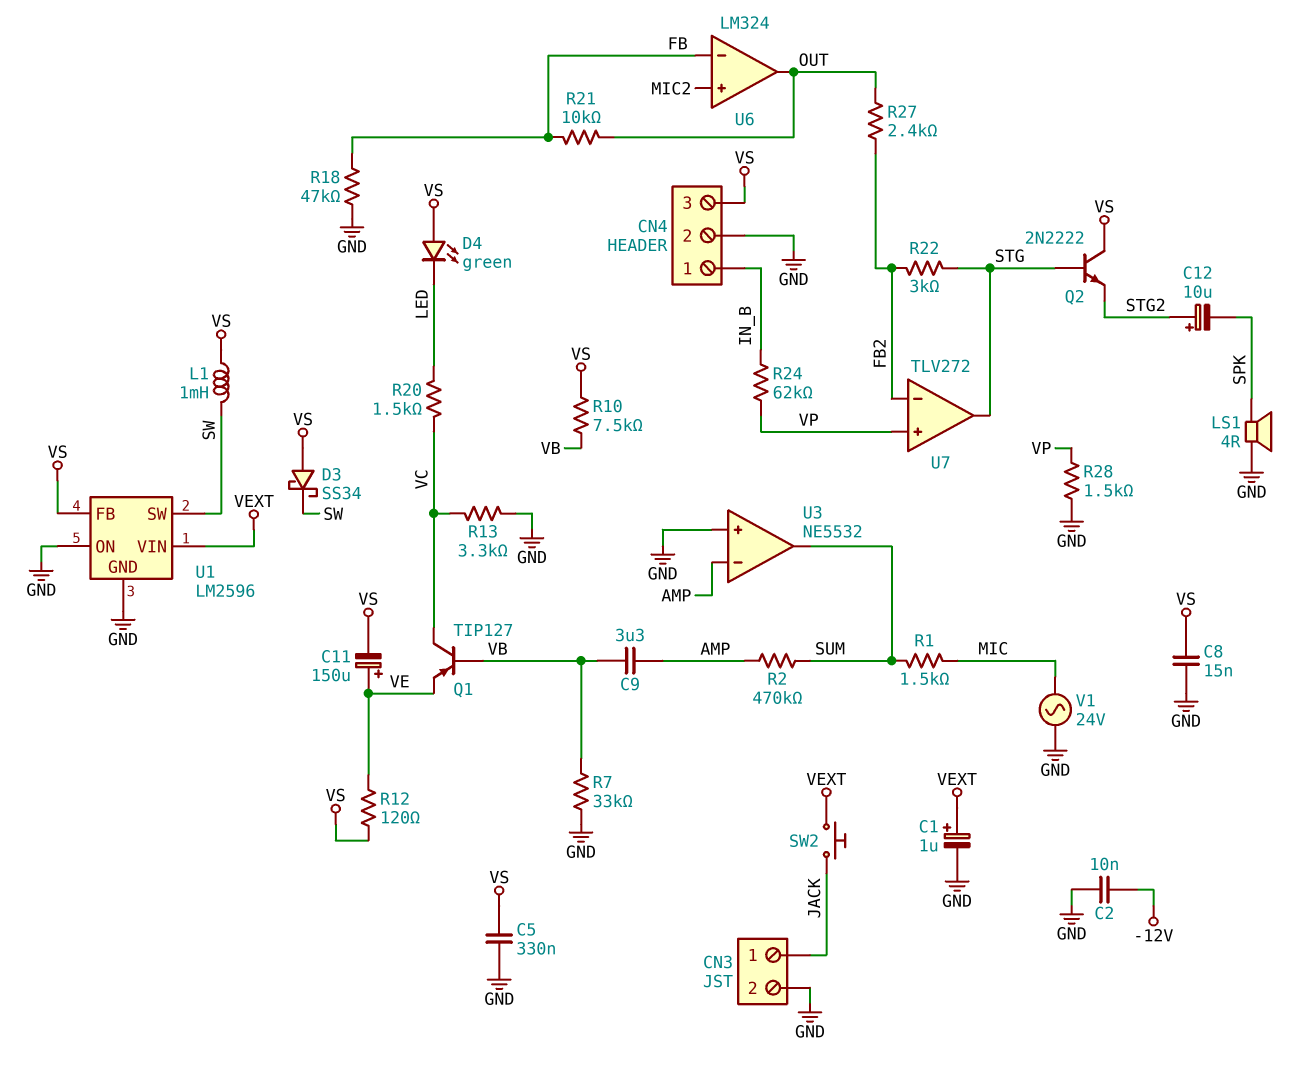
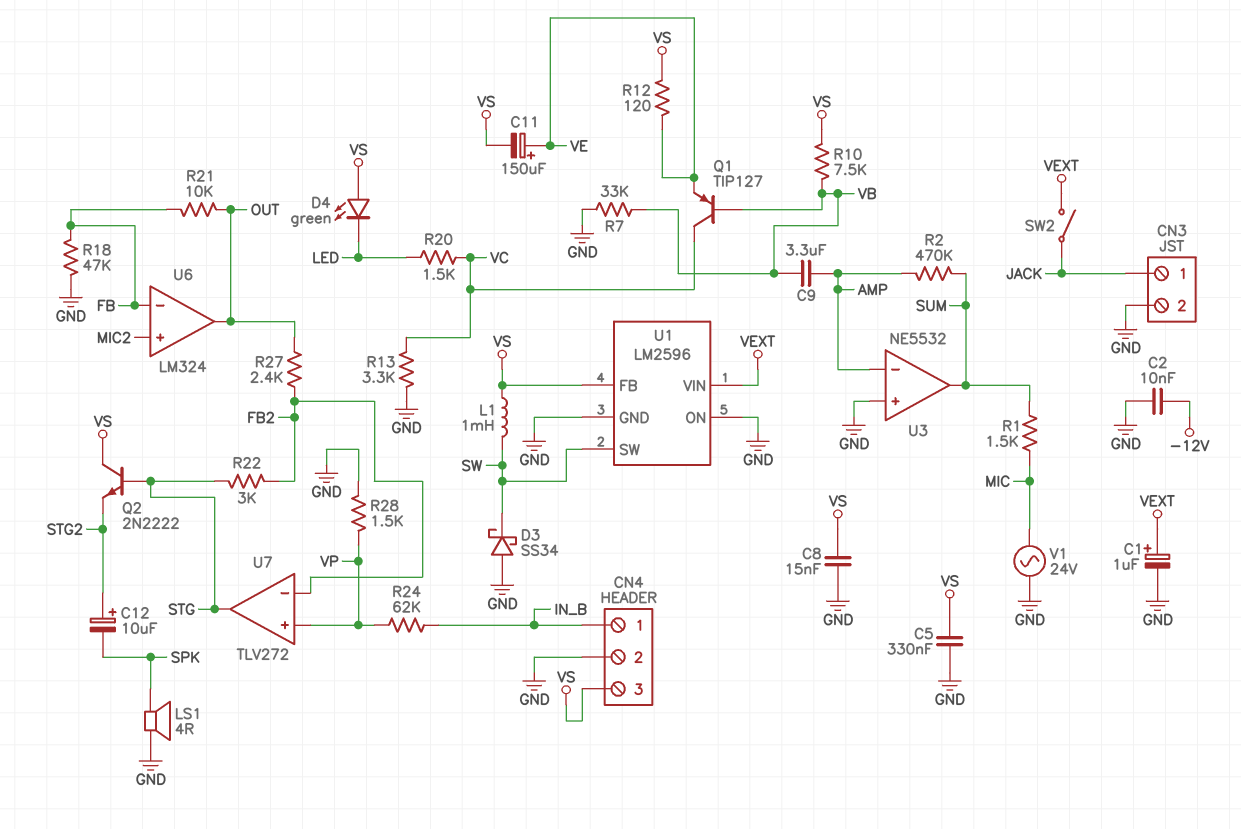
D3: schottky SS34 (A VS, K SW) -> schottky SS34 (A GND, K SW)
SW2: button (JACK, VEXT) -> switch (JACK, VEXT)

